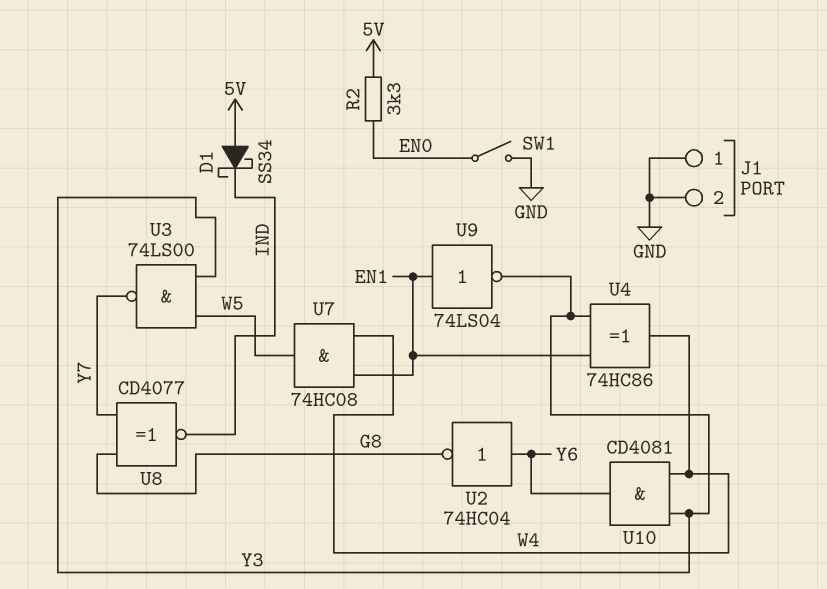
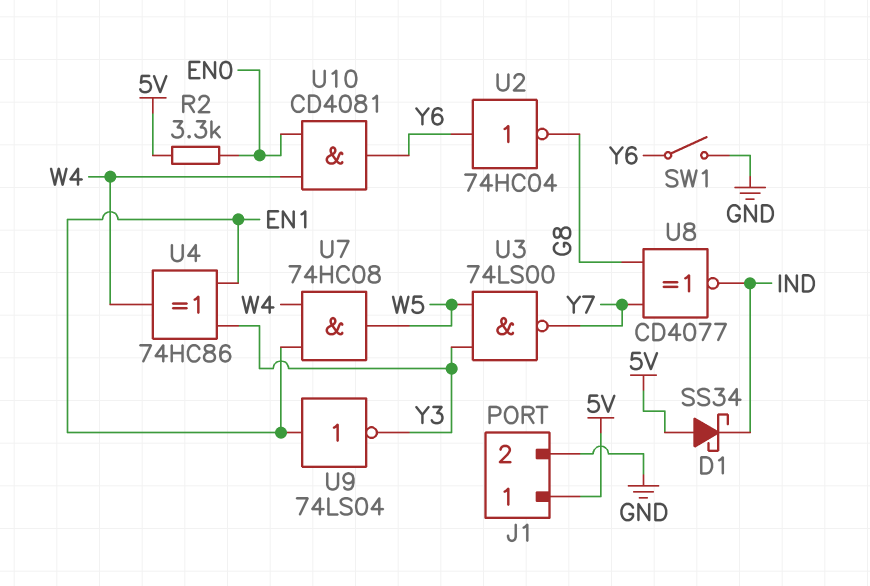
J1 pin 1: GND -> 5V
SW1: switch (EN0, GND) -> switch (GND, Y6)
U10: AND CD4081 (in W4, in Y3, out Y6) -> AND CD4081 (in EN0, in W4, out Y6)

